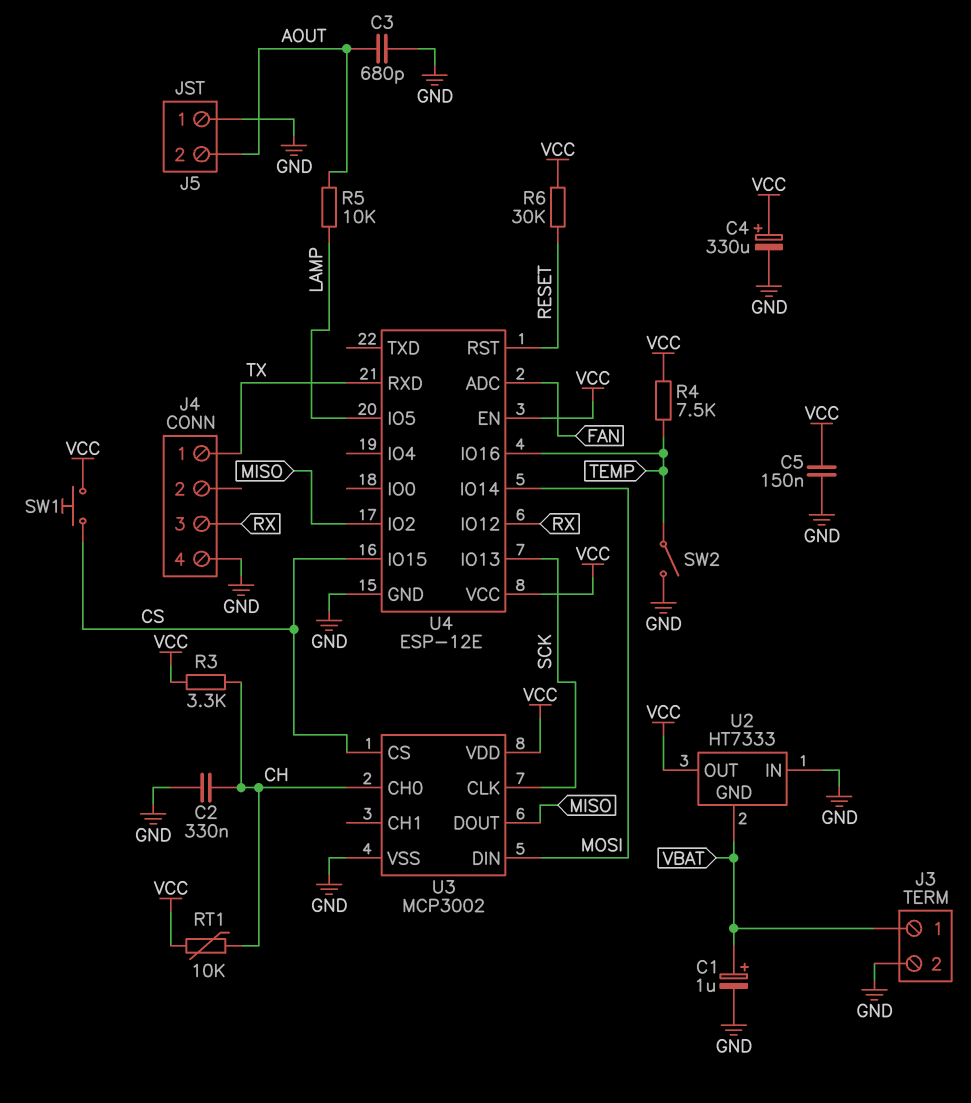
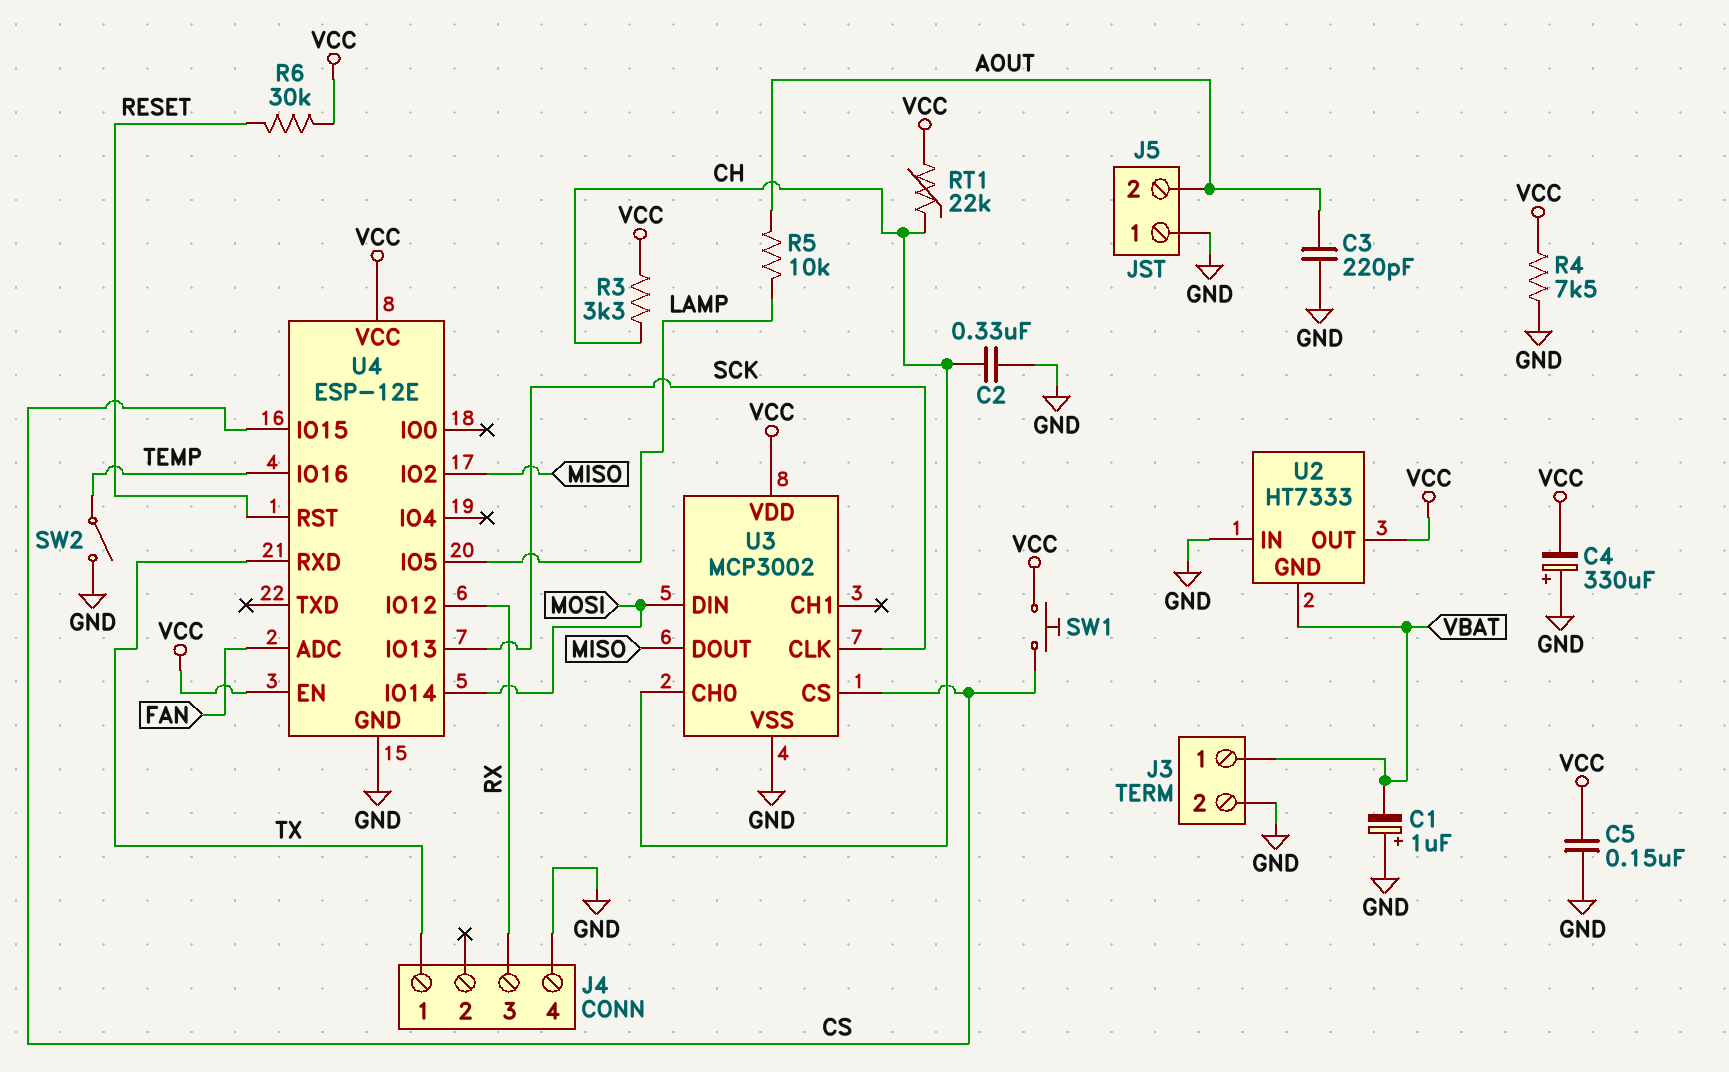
C1: 1uF (plus VBAT, minus GND) -> 1uF (plus GND, minus VBAT)
C3: 680pF (AOUT, GND) -> 220pF (AOUT, GND)
C4: 330uF (plus VCC, minus GND) -> 330uF (plus GND, minus VCC)
R4: 7.5k (TEMP, VCC) -> 7.5k (GND, VCC)
RT1: 10k (CH, VCC) -> 22k (CH, VCC)

